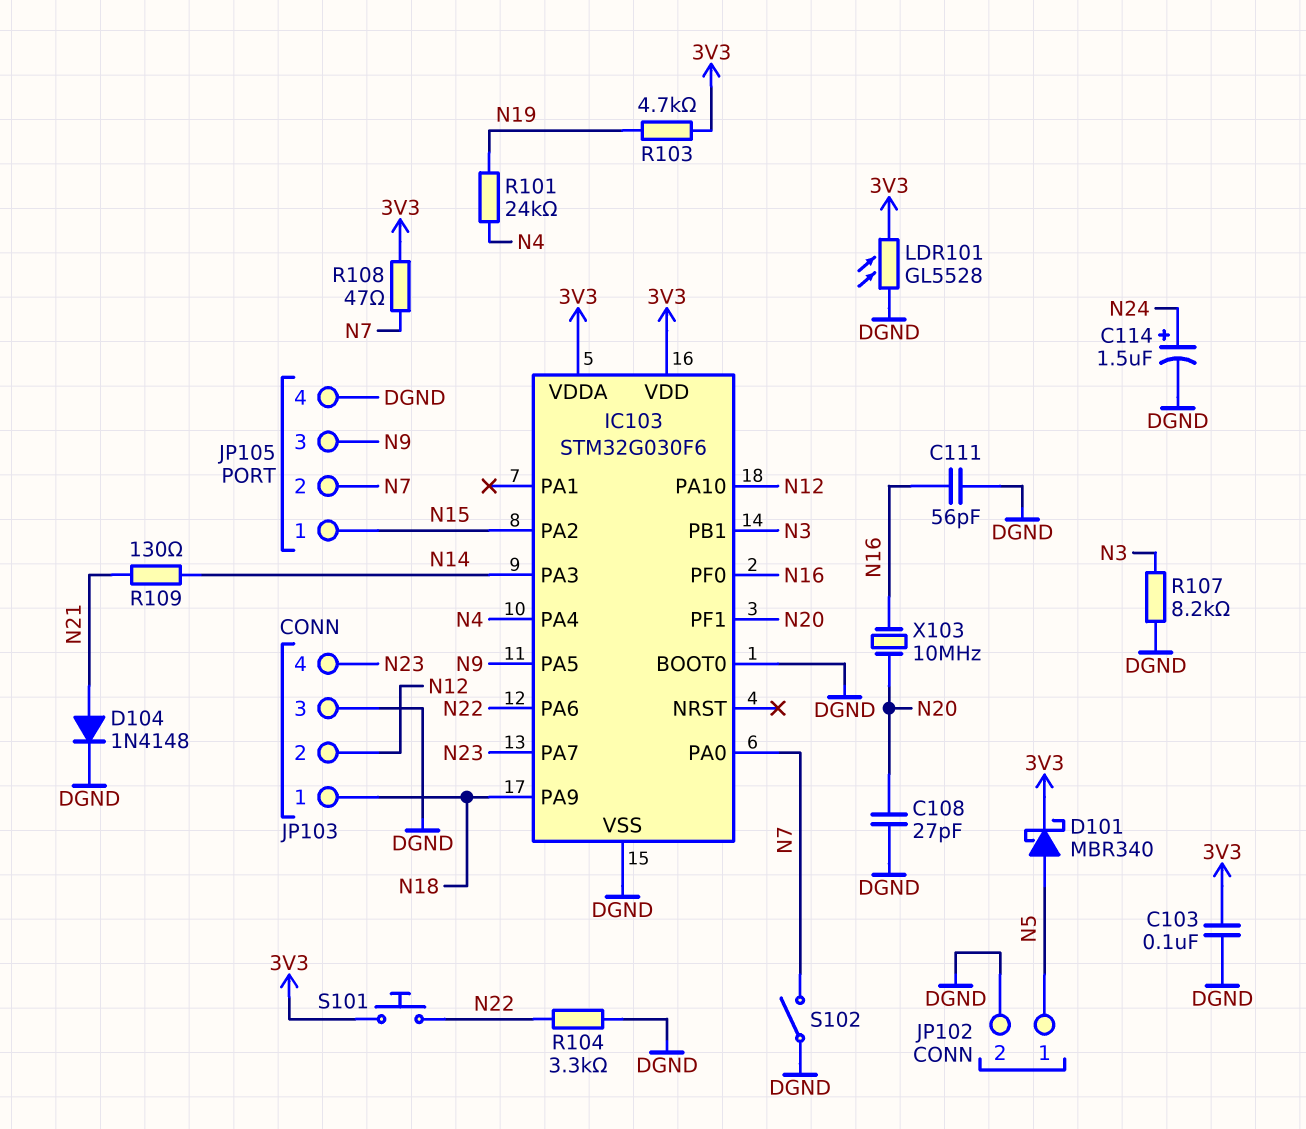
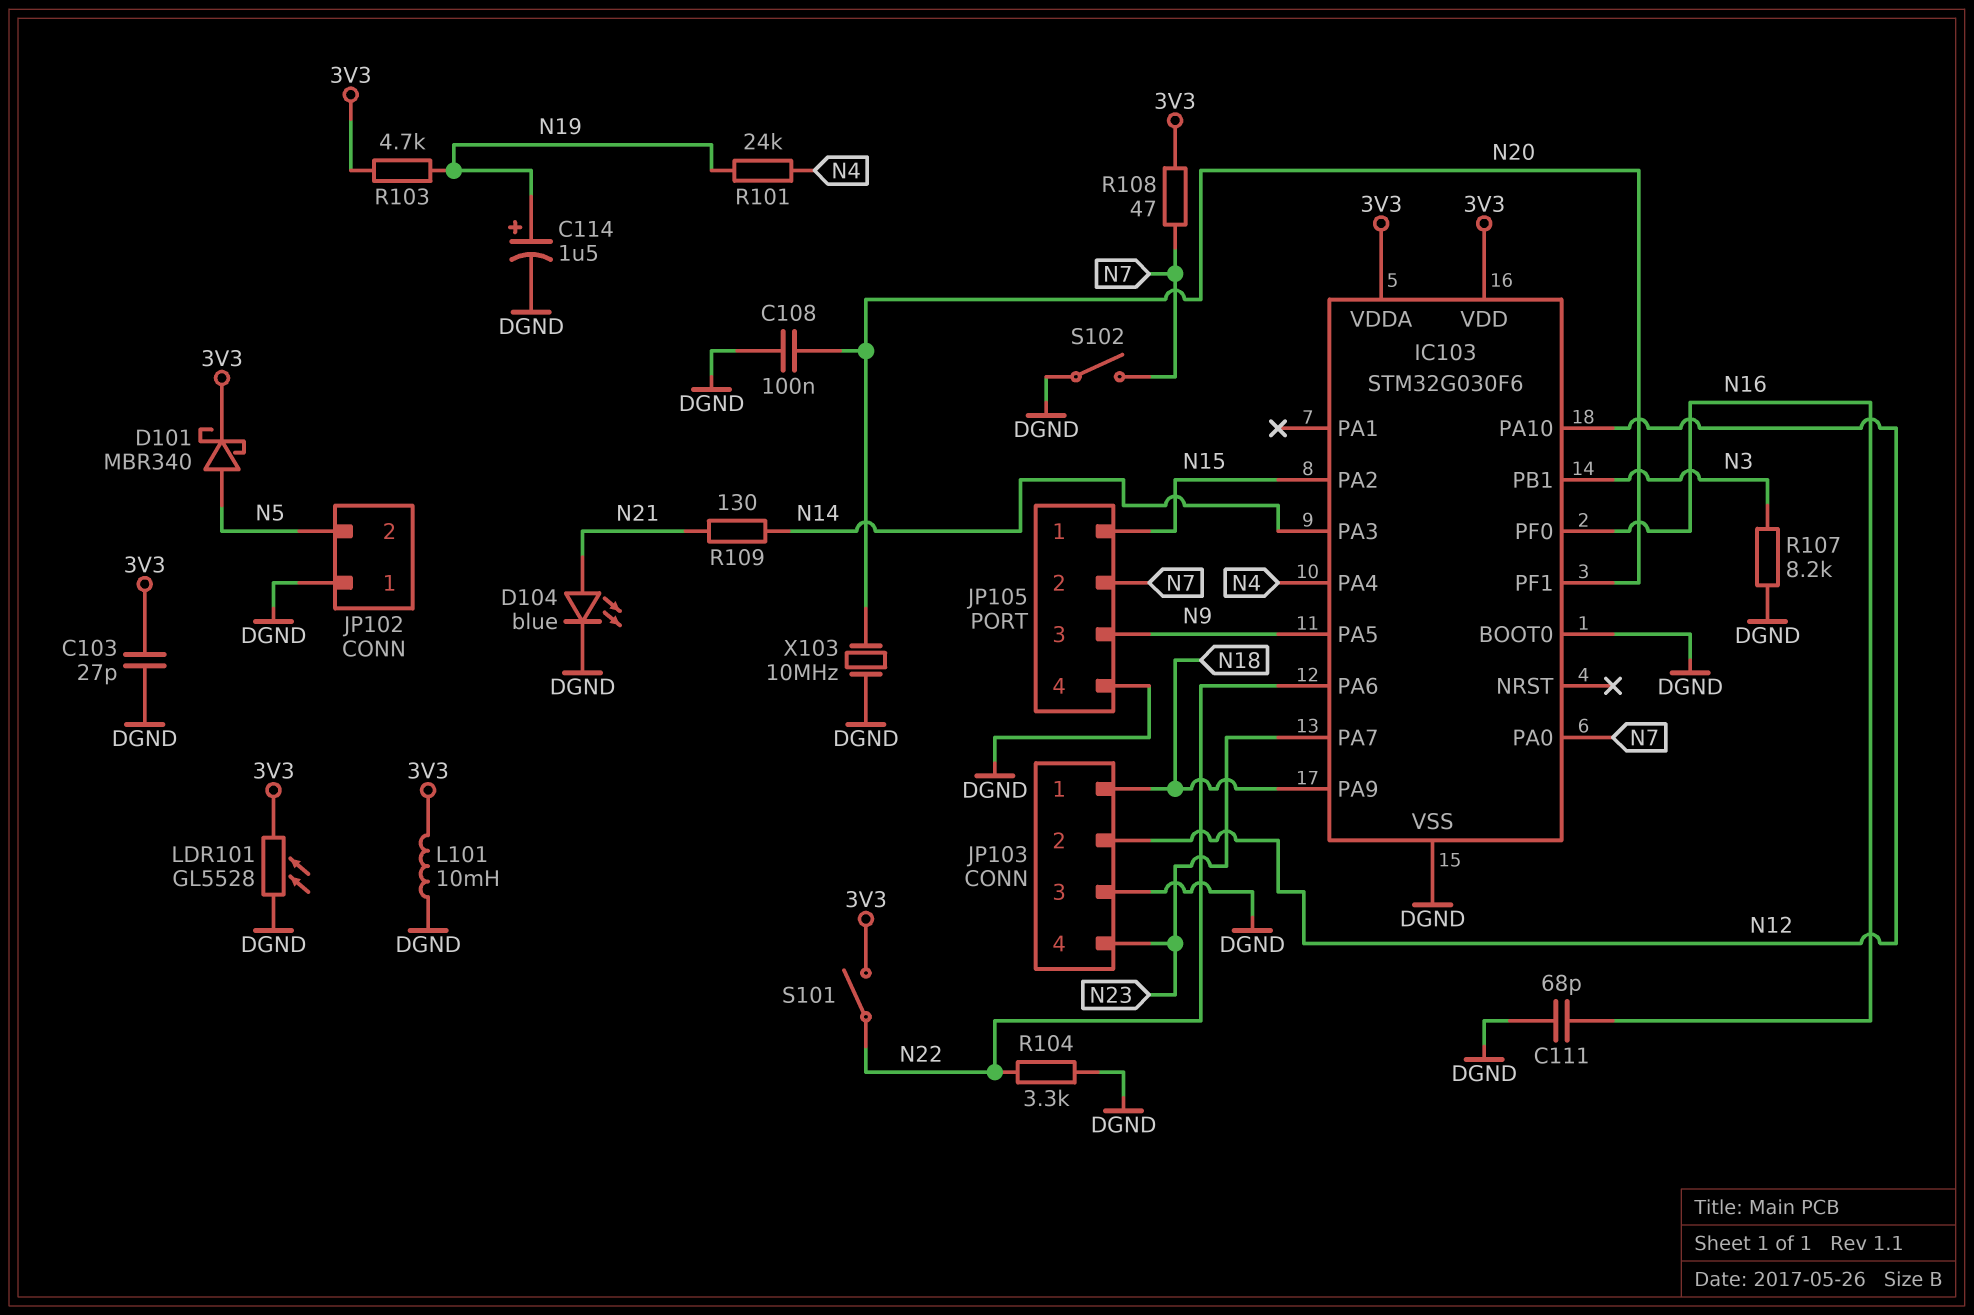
C103: 100nF (3V3, DGND) -> 27pF (3V3, DGND)
C108: 27pF (DGND, N20) -> 100nF (DGND, N20)
C111: 56pF (DGND, N16) -> 68pF (DGND, N16)
C114: 1.5uF (plus N24, minus DGND) -> 1.5uF (plus N19, minus DGND)
D104: diode 1N4148 (A N21, K DGND) -> LED blue (A N21, K DGND)
JP102 pin 1: N5 -> DGND
JP102 pin 2: DGND -> N5
L101: none -> 10mH (3V3, DGND)
S101: button (3V3, N22) -> switch (3V3, N22)
X103: 10MHz (N16, N20) -> 10MHz (DGND, N20)

